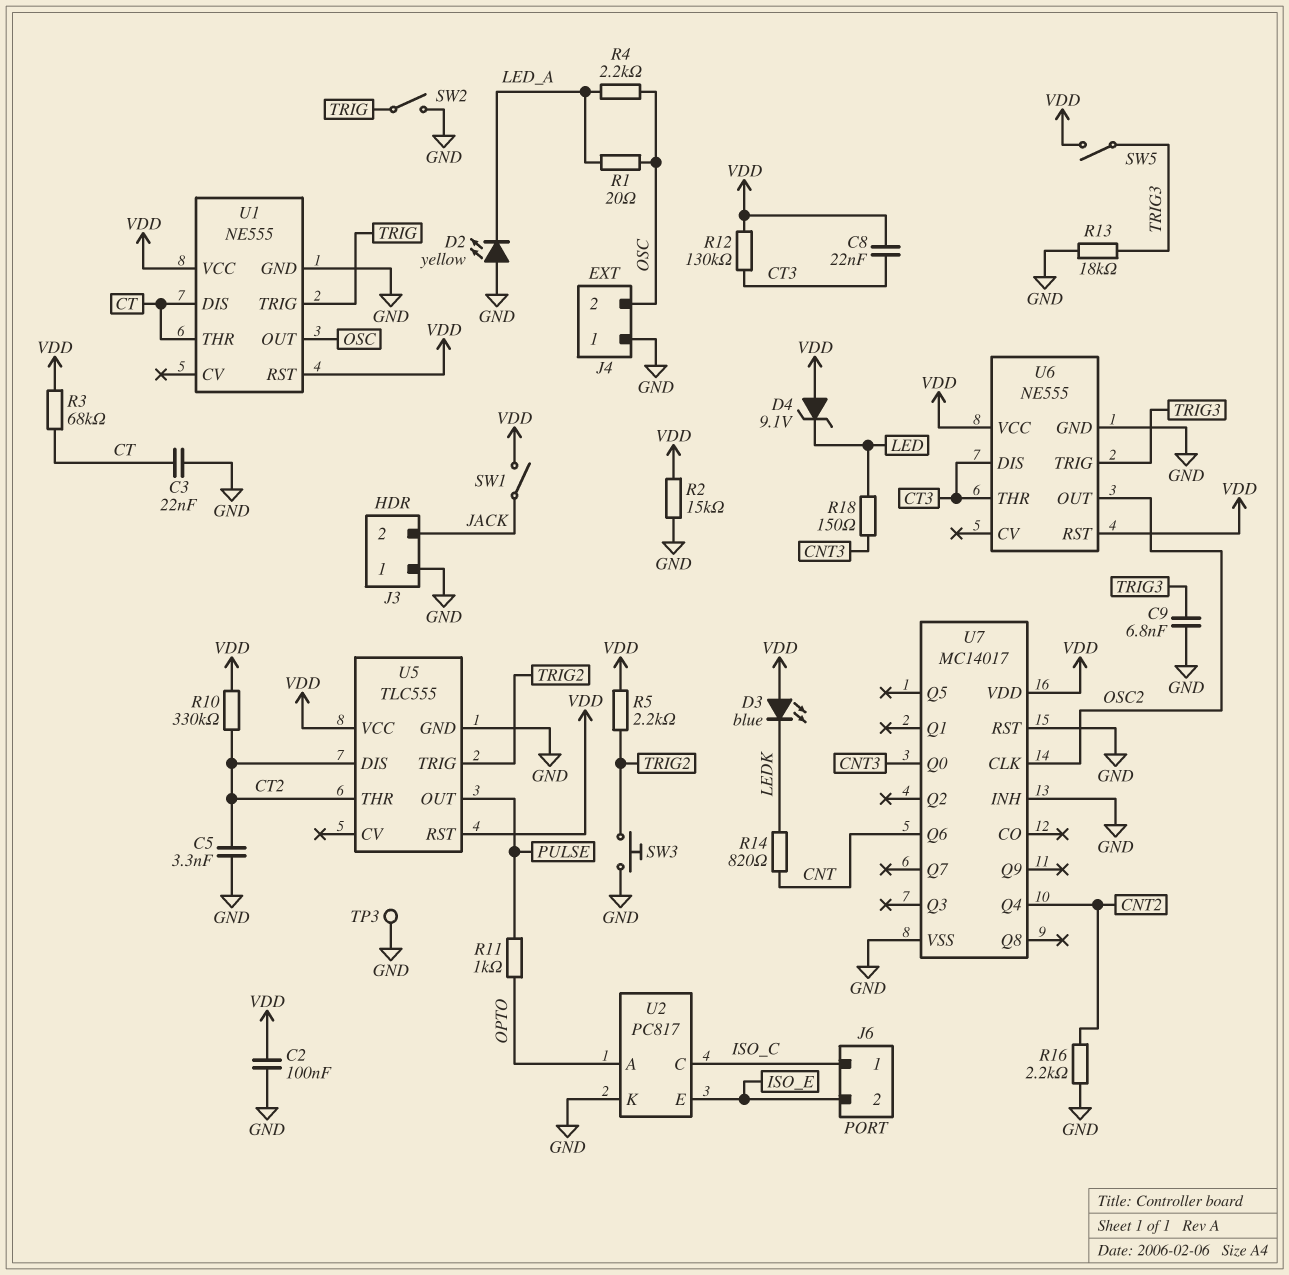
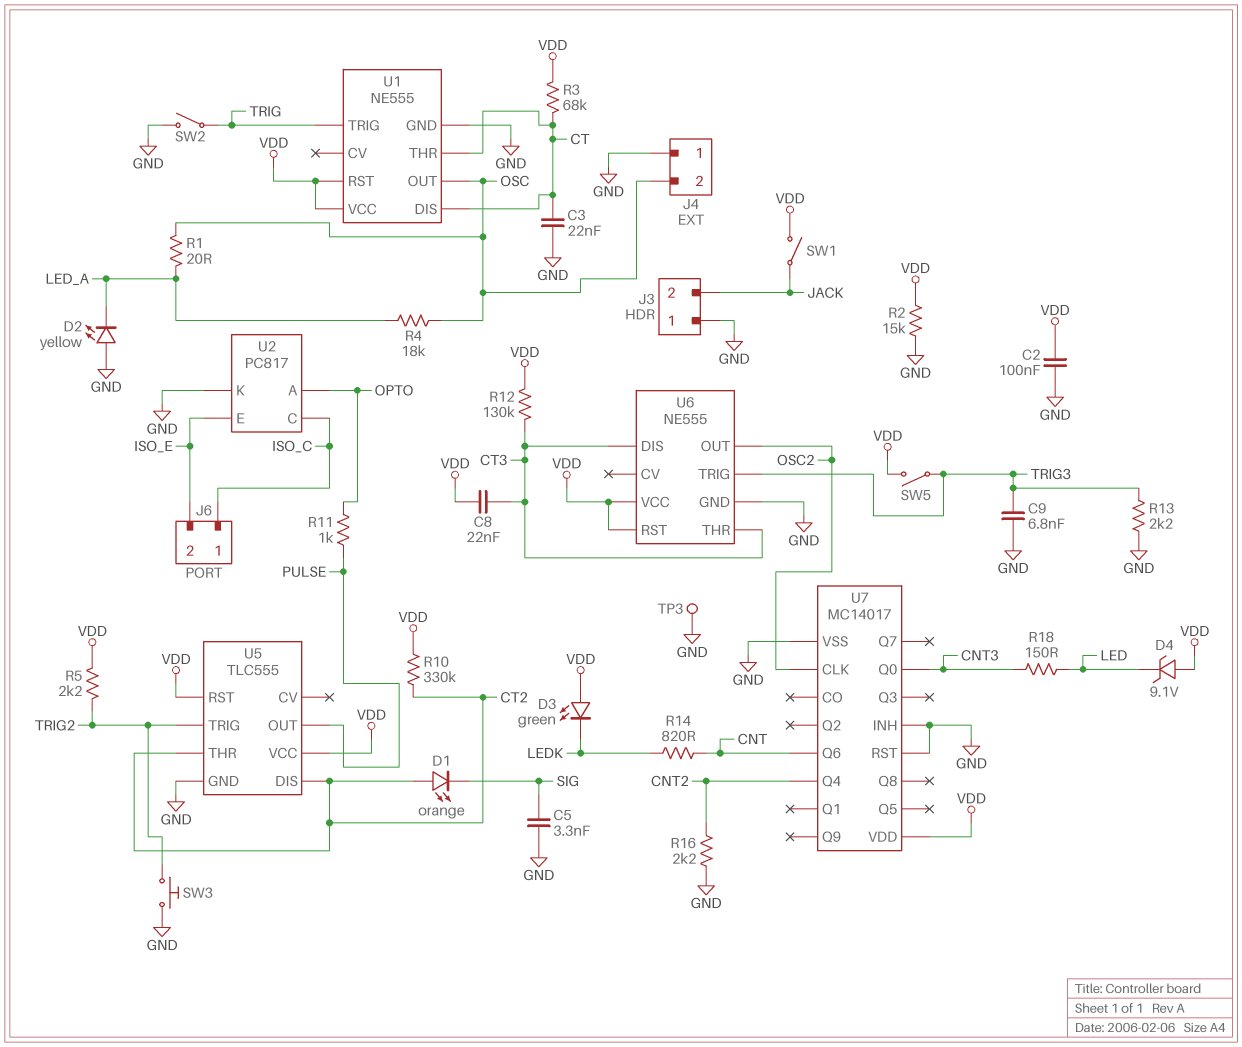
C5: 3.3nF (CT2, GND) -> 3.3nF (GND, SIG)
D1: none -> LED orange (A CT2, K SIG)
D3: LED blue (A VDD, K LEDK) -> LED green (A VDD, K LEDK)
R4: 2.2k (LED_A, OSC) -> 18k (LED_A, OSC)
R13: 18k (GND, TRIG3) -> 2.2k (GND, TRIG3)

